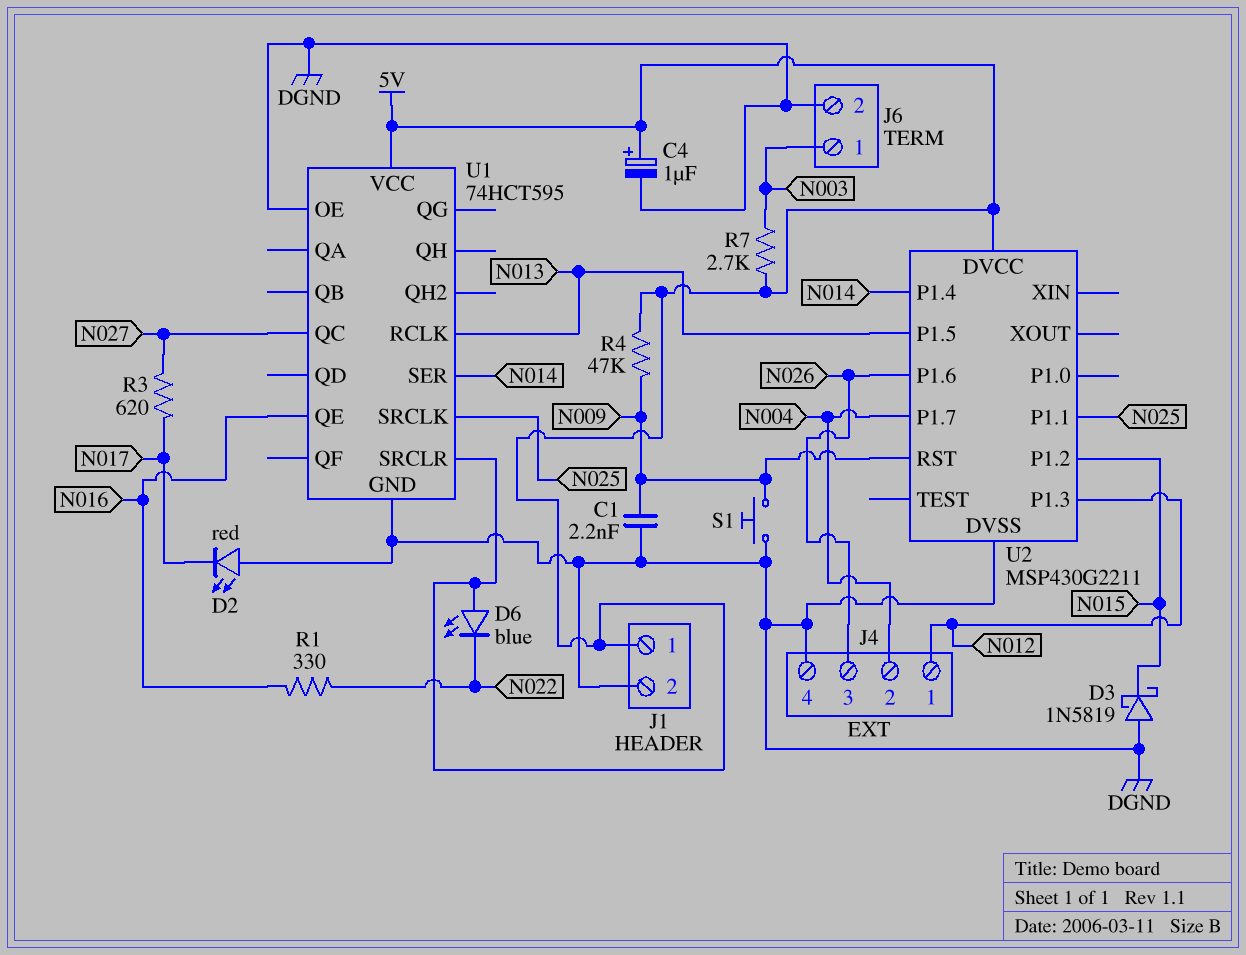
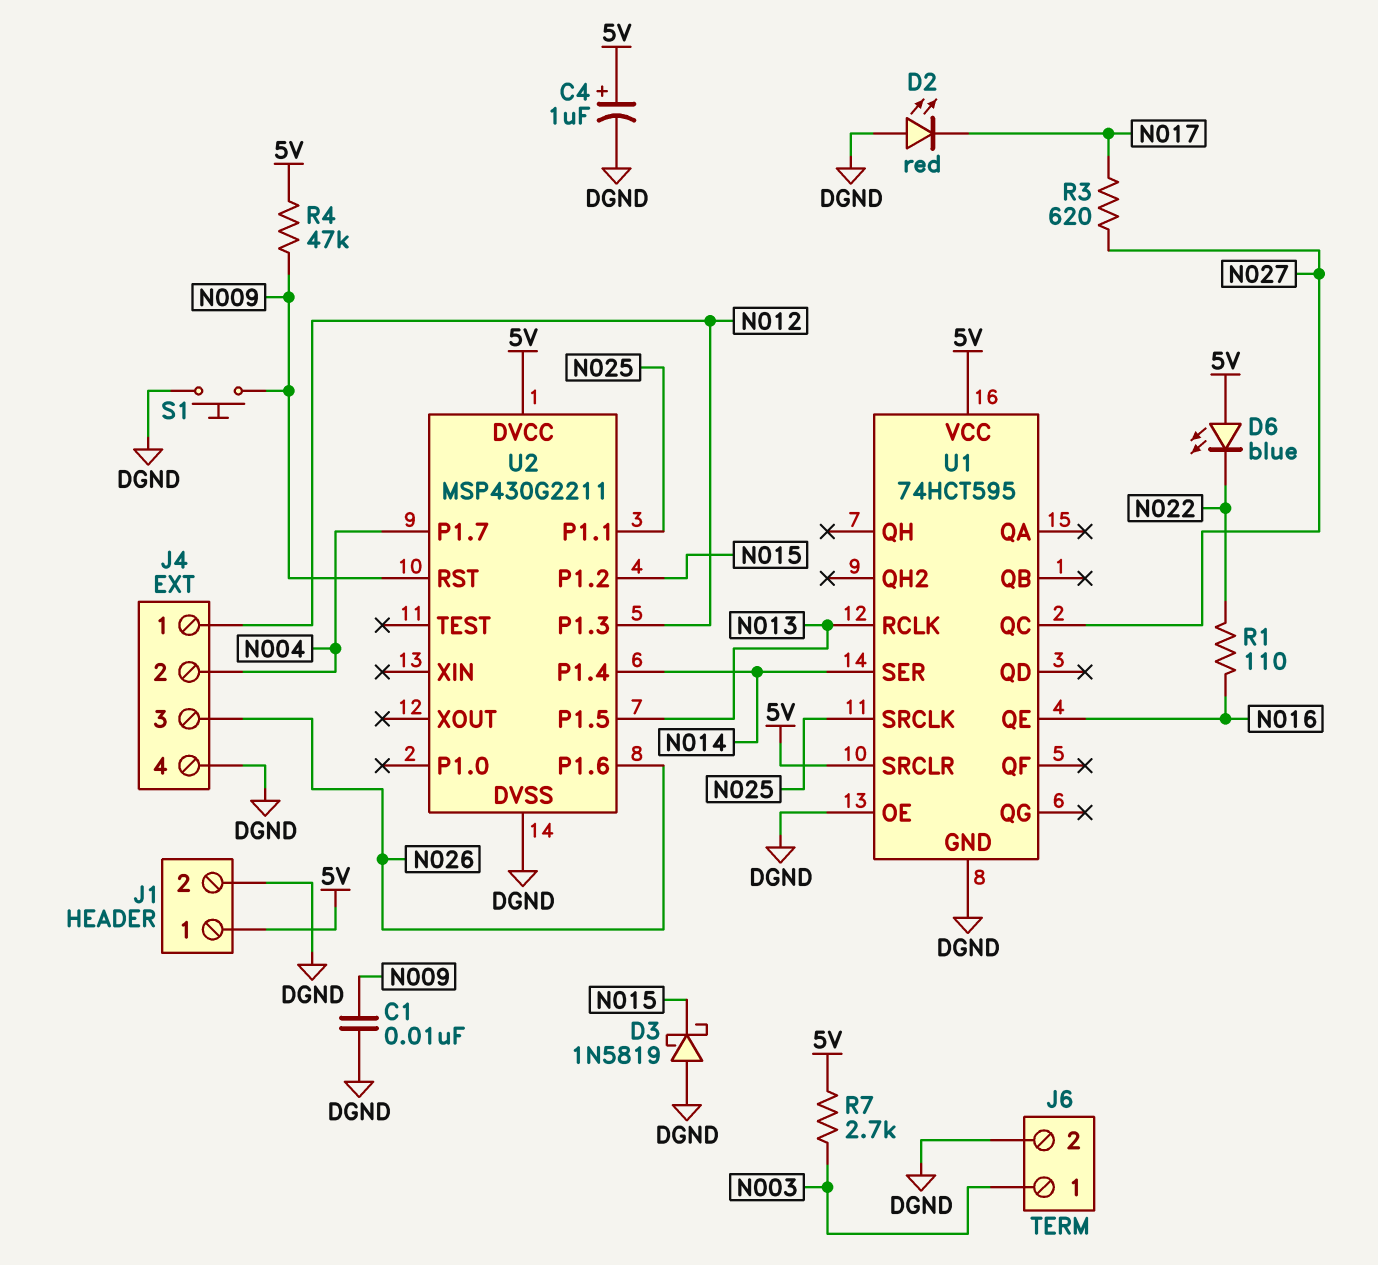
C1: 2.2nF (DGND, N009) -> 10nF (DGND, N009)
R1: 330 (N016, N022) -> 110 (N016, N022)

